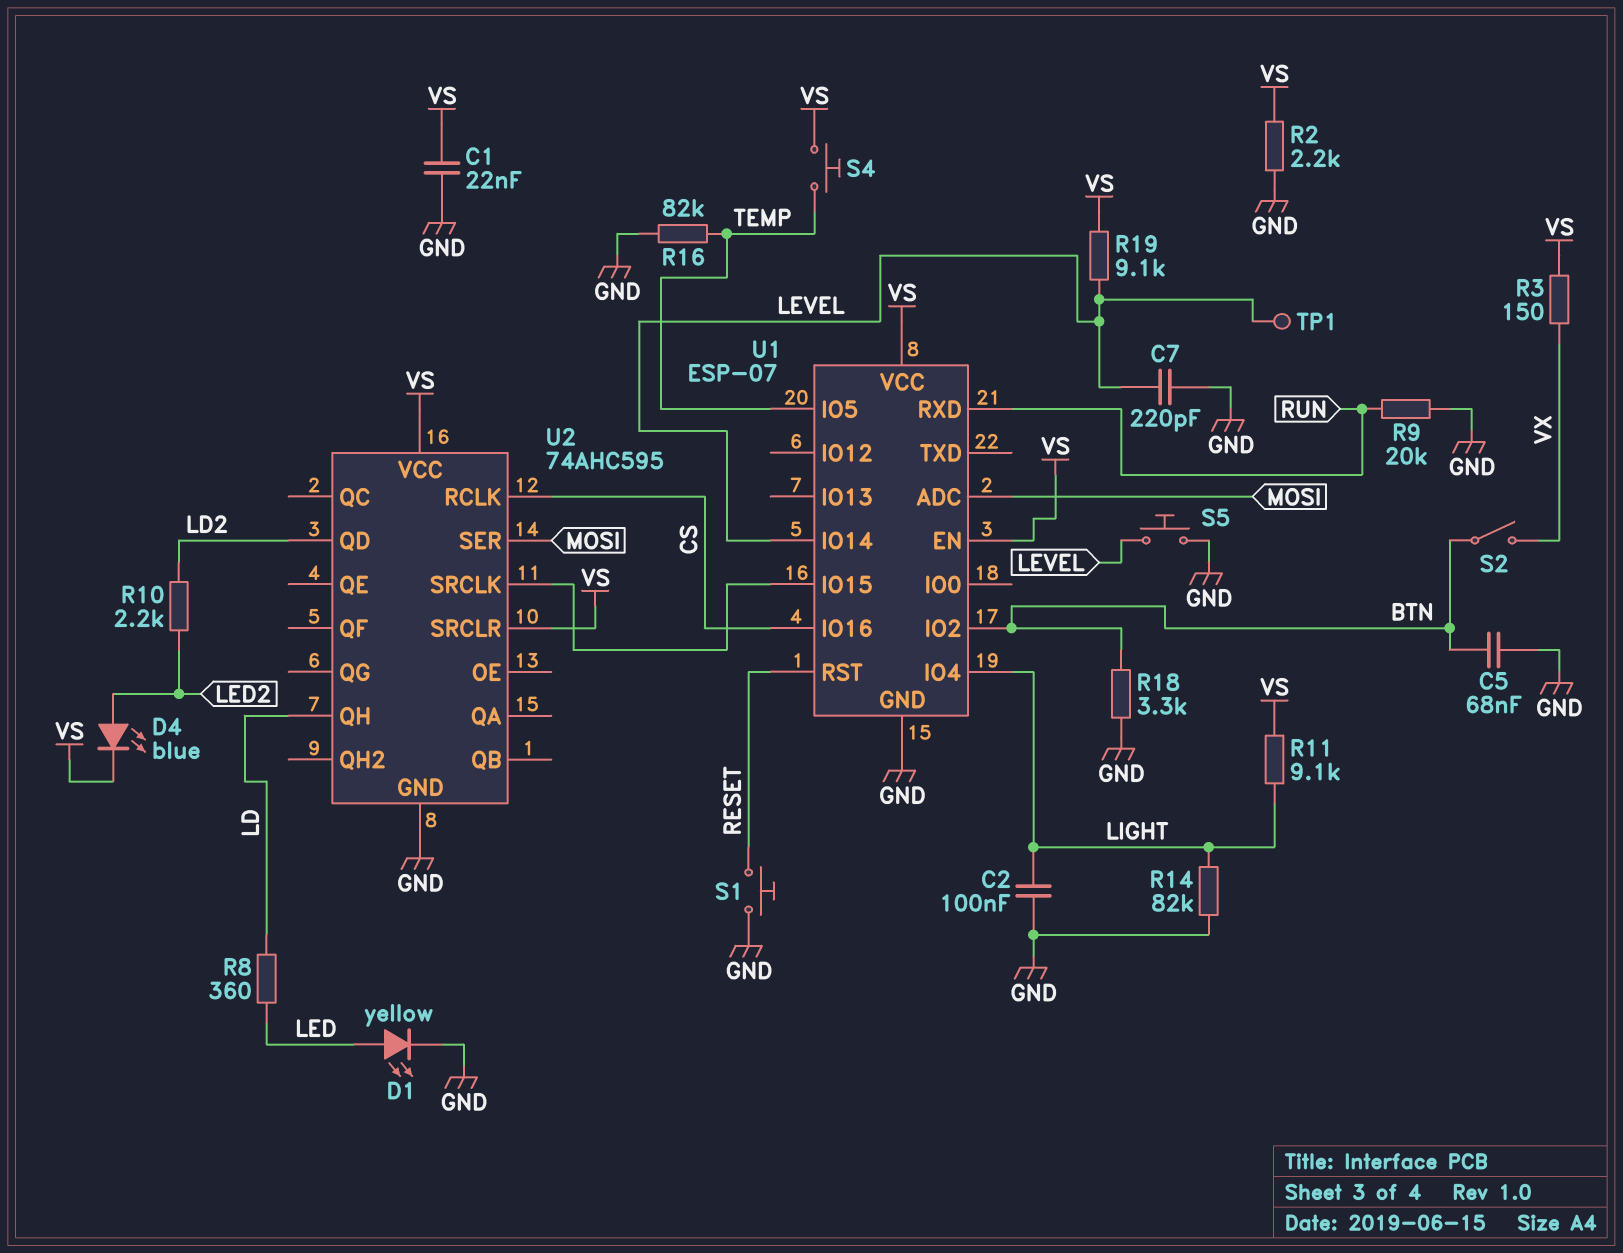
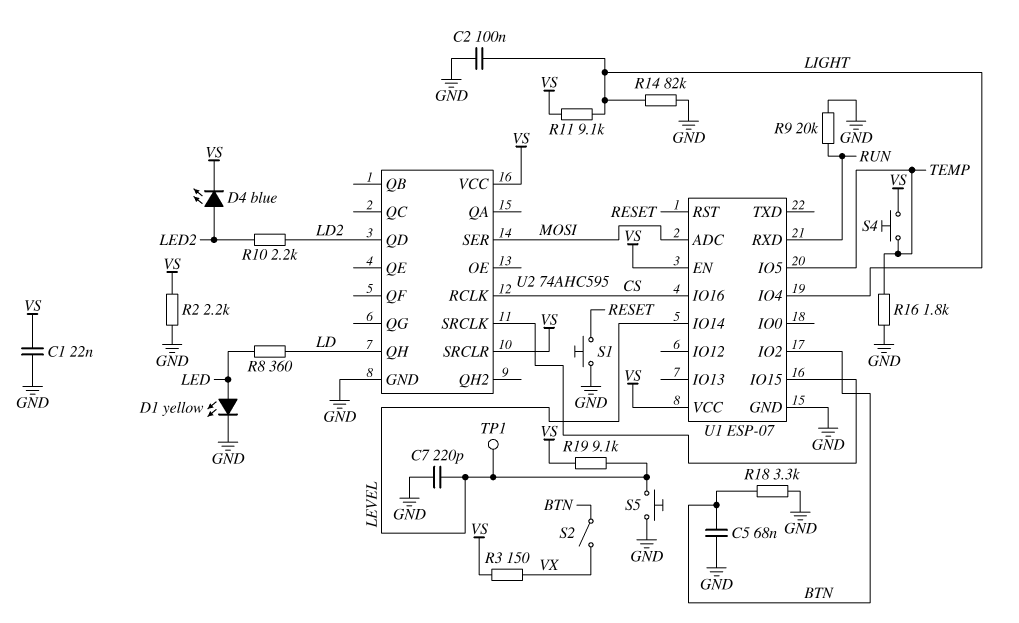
R16: 82k (GND, TEMP) -> 1.8k (GND, TEMP)

